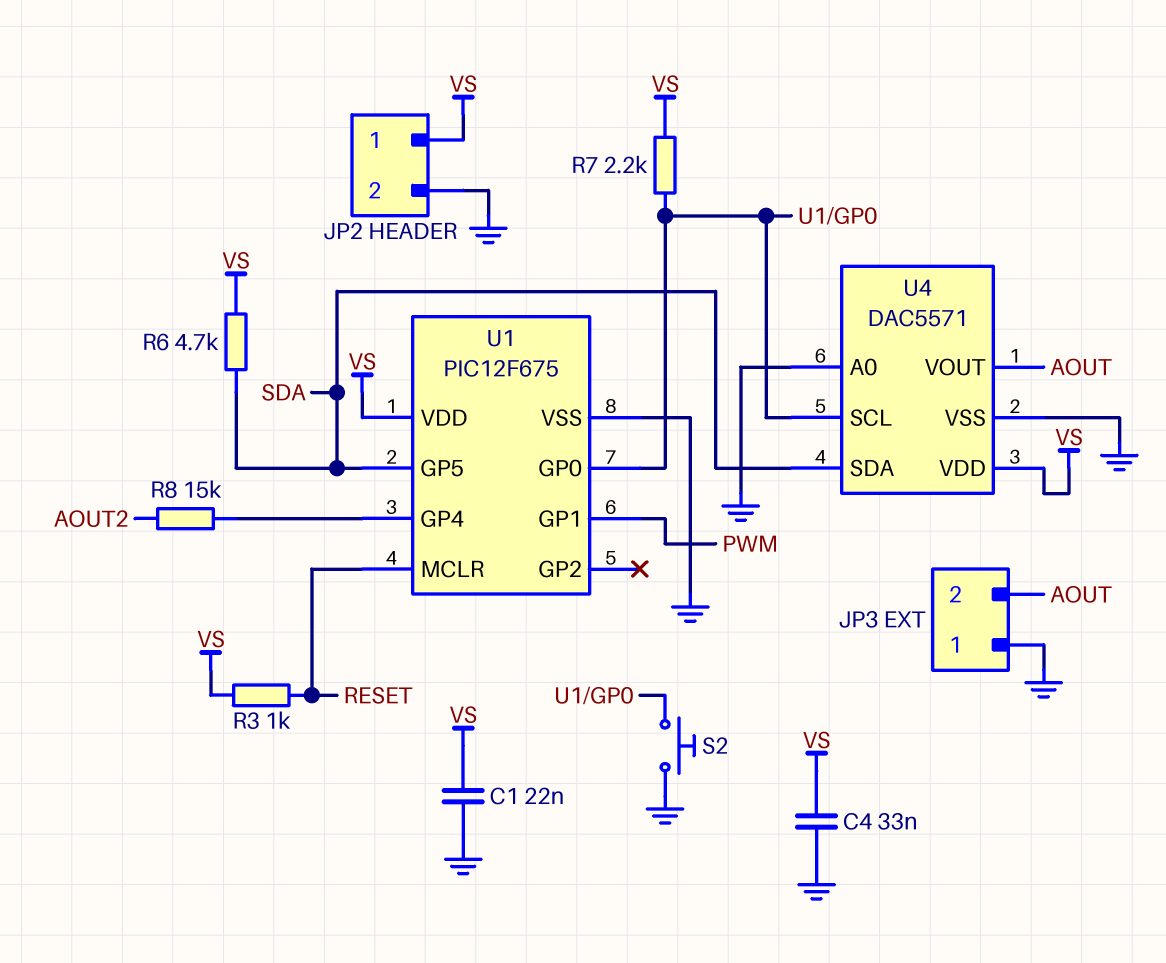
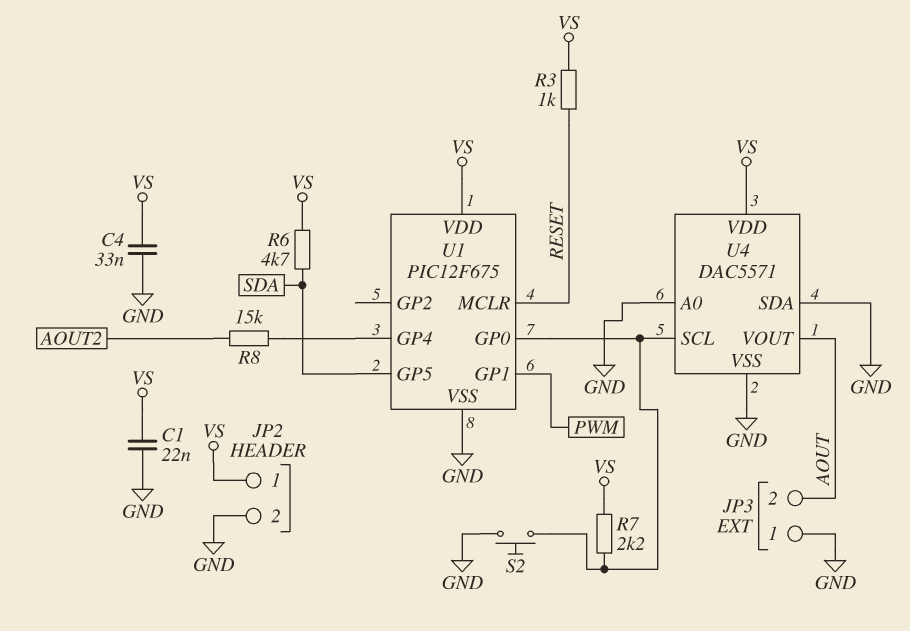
U4 pin SDA: SDA -> GND

